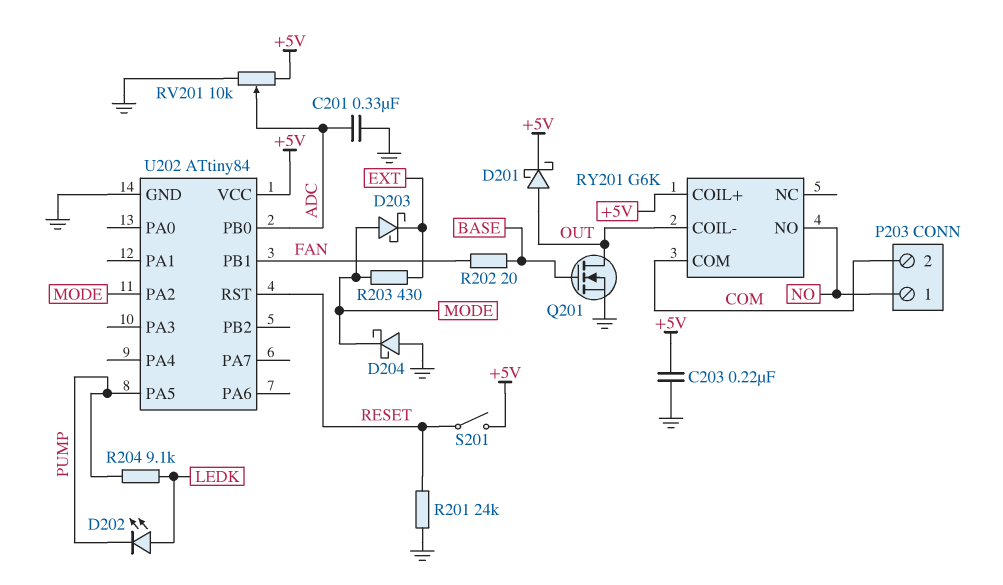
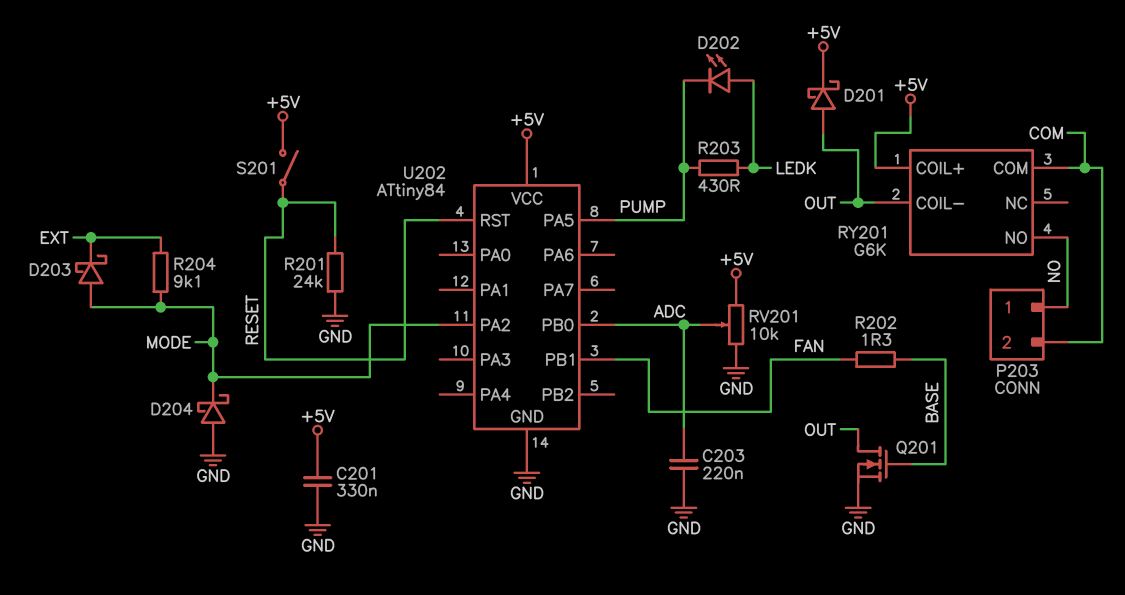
C201: 330nF (ADC, GND) -> 330nF (+5V, GND)
C203: 220nF (+5V, GND) -> 220nF (ADC, GND)
R202: 20 (BASE, FAN) -> 1.3 (BASE, FAN)
R203: 430 (EXT, MODE) -> 430 (LEDK, PUMP)
R204: 9.1k (LEDK, PUMP) -> 9.1k (EXT, MODE)

